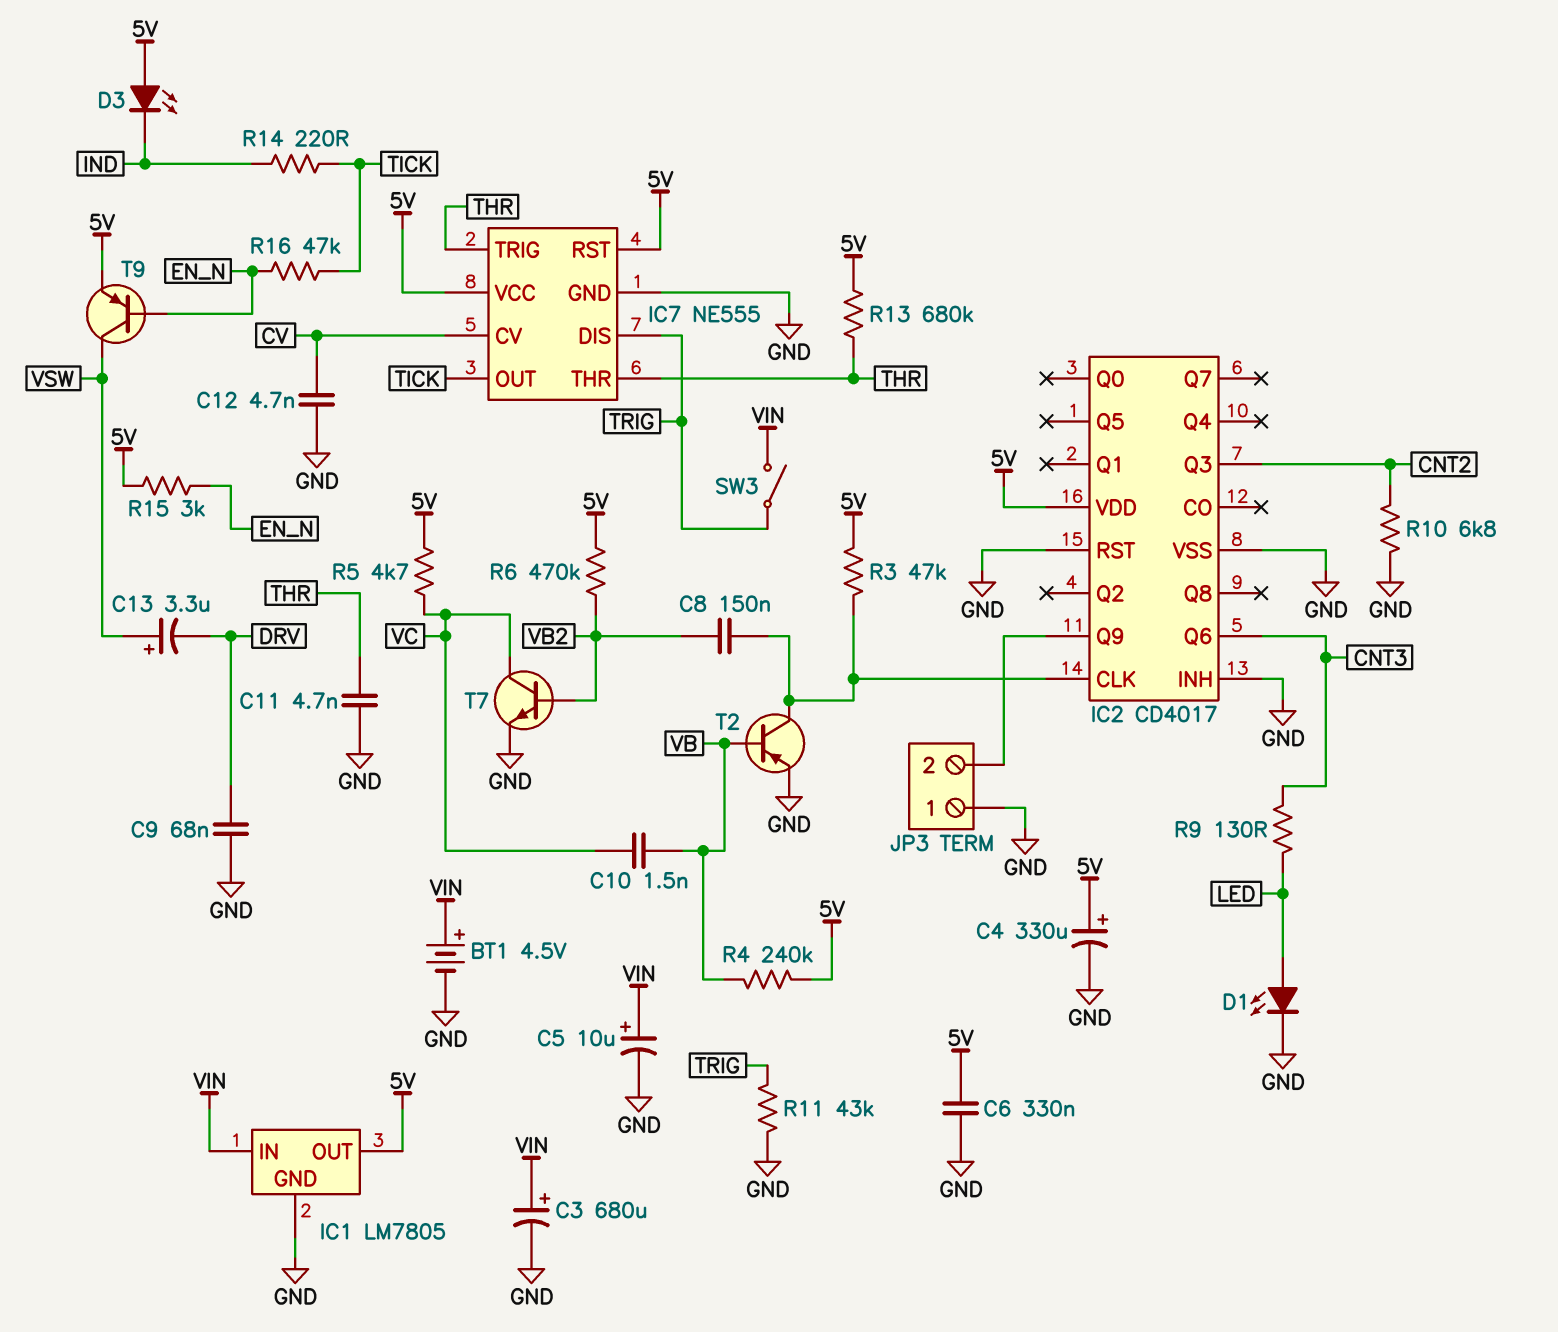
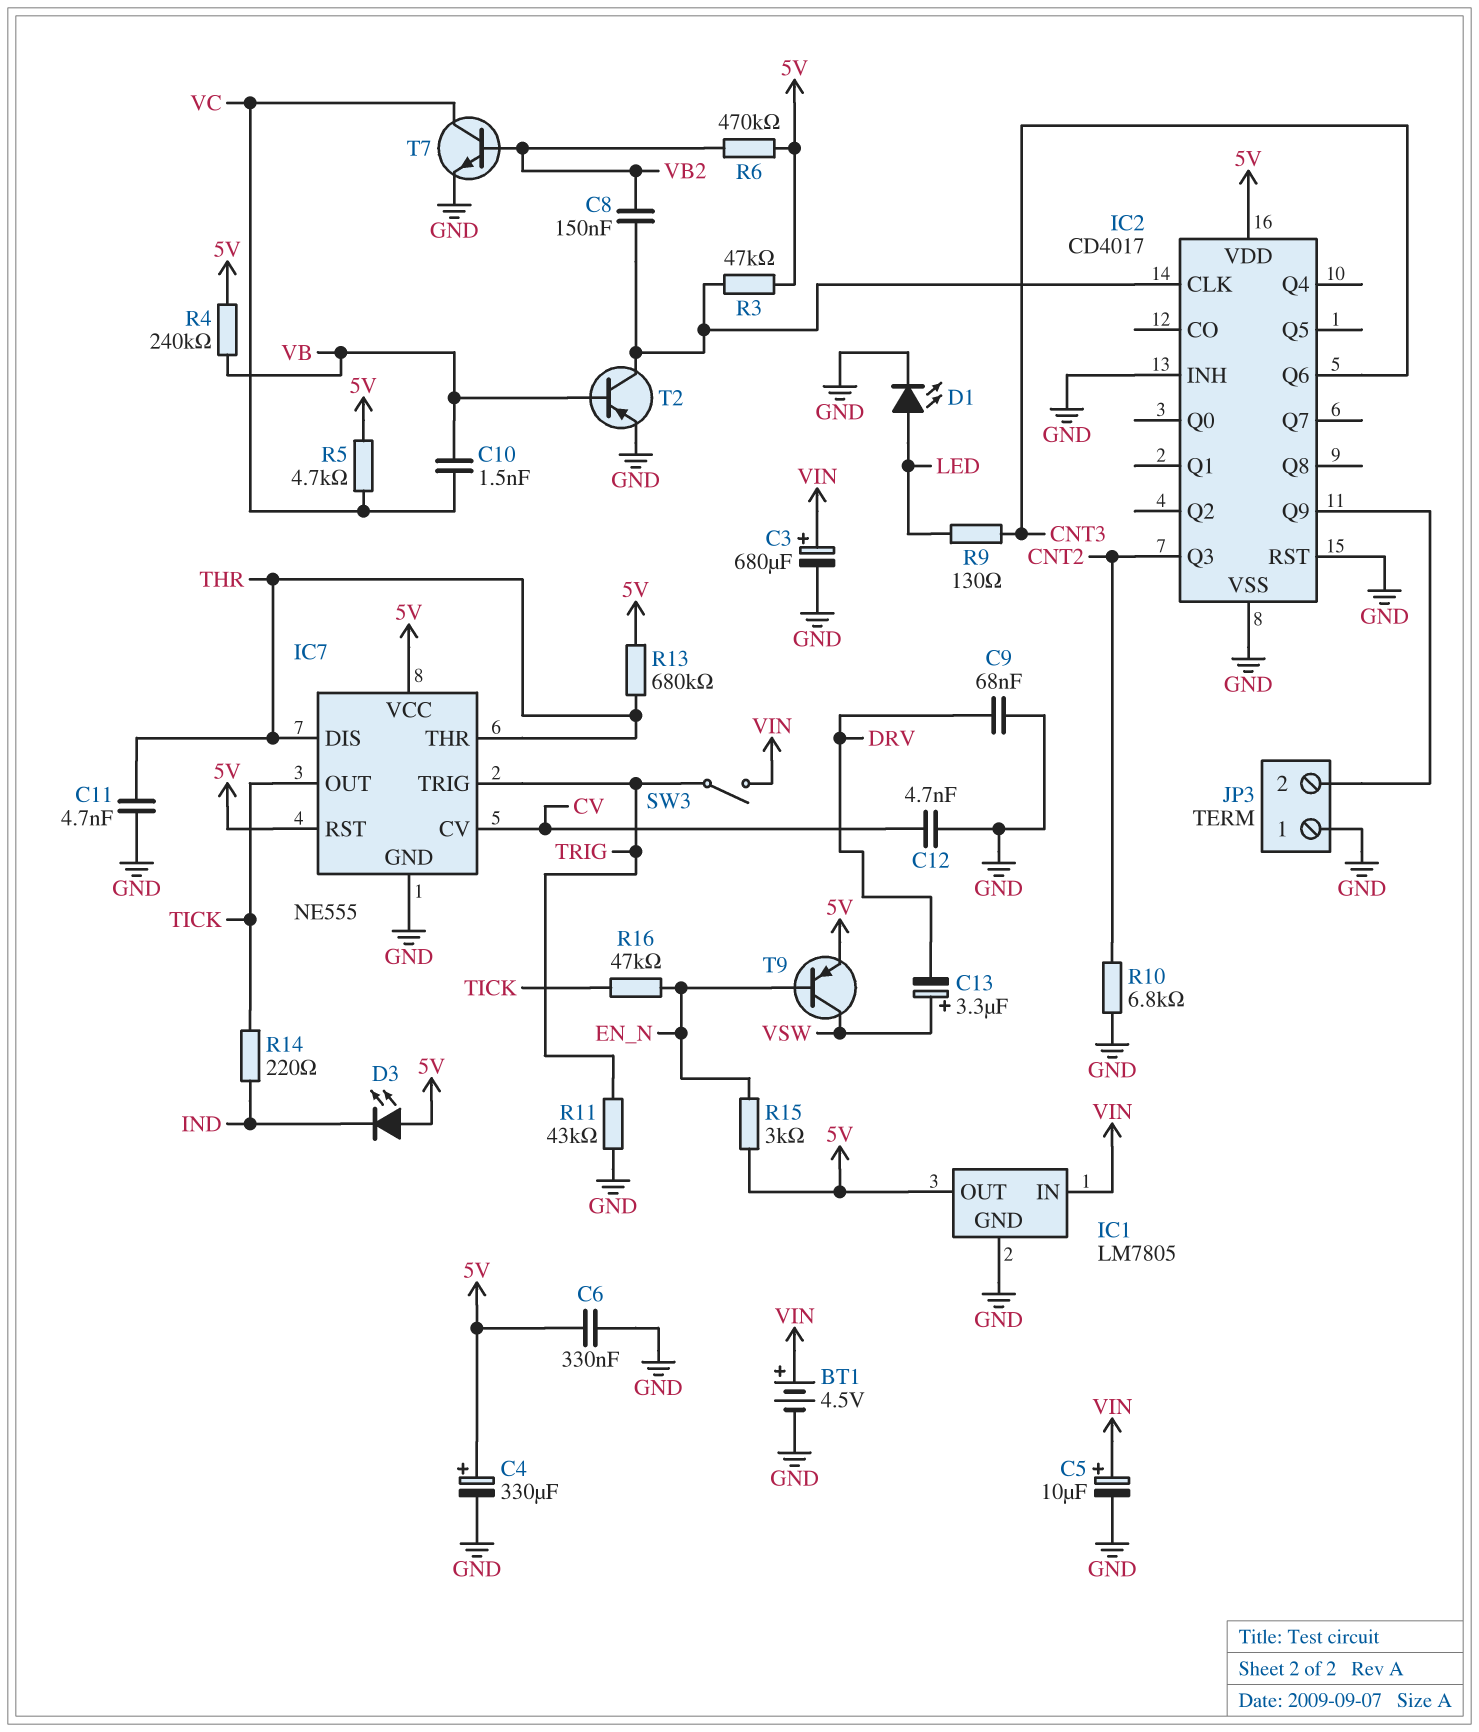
IC7 pin DIS: TRIG -> THR
IC7 pin TRIG: THR -> TRIG

